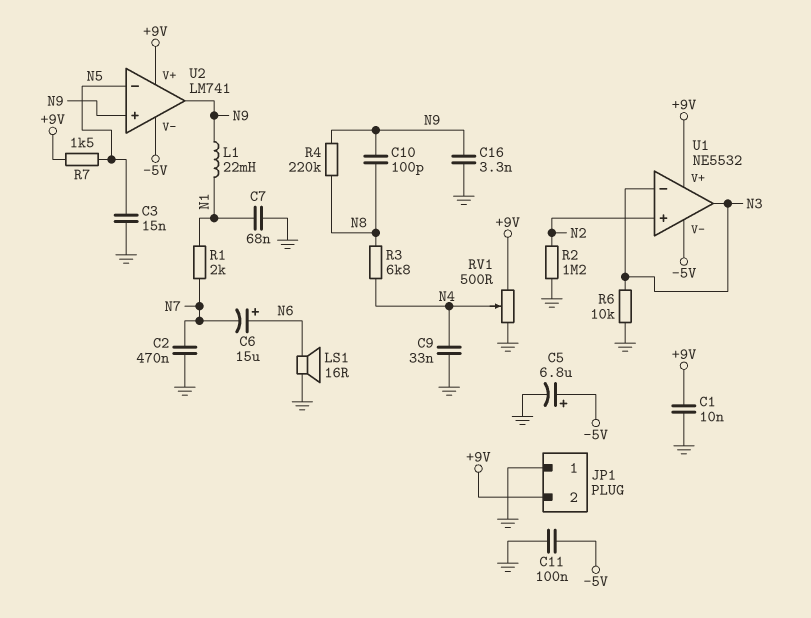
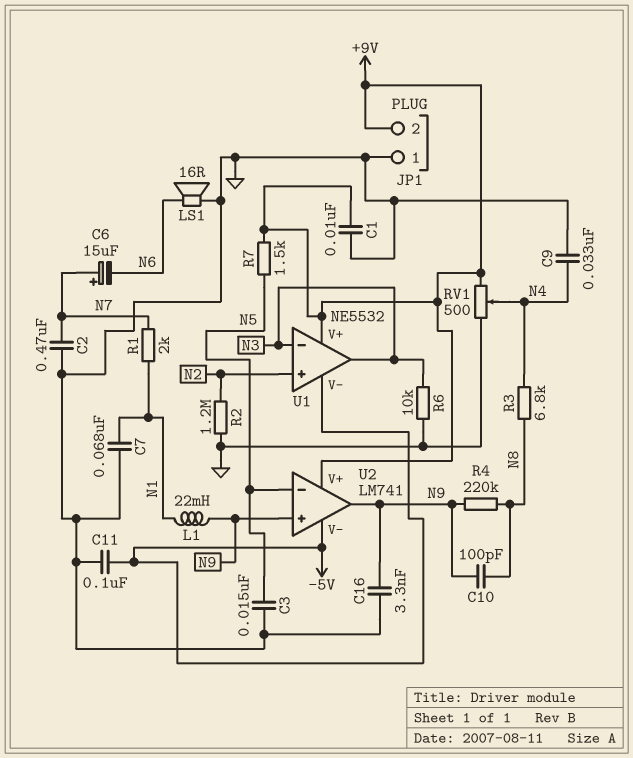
C5: 6.8uF (plus -5V, minus GND) -> none
C6: 15uF (plus N6, minus N7) -> 15uF (plus N7, minus N6)

